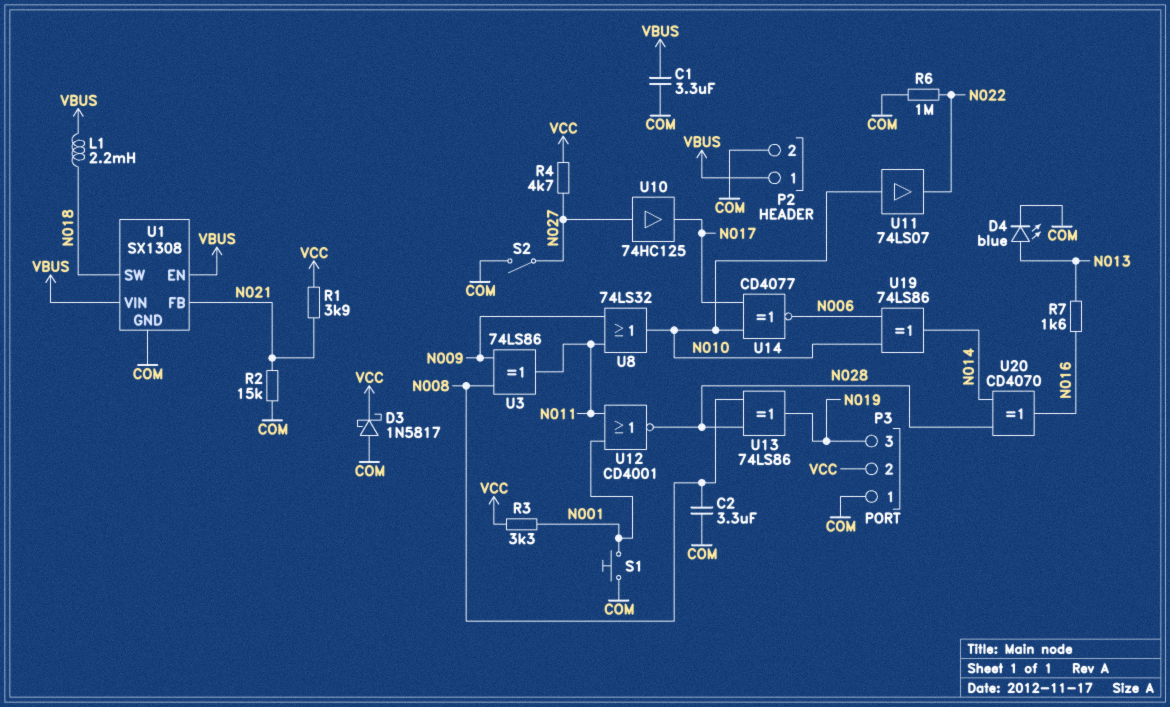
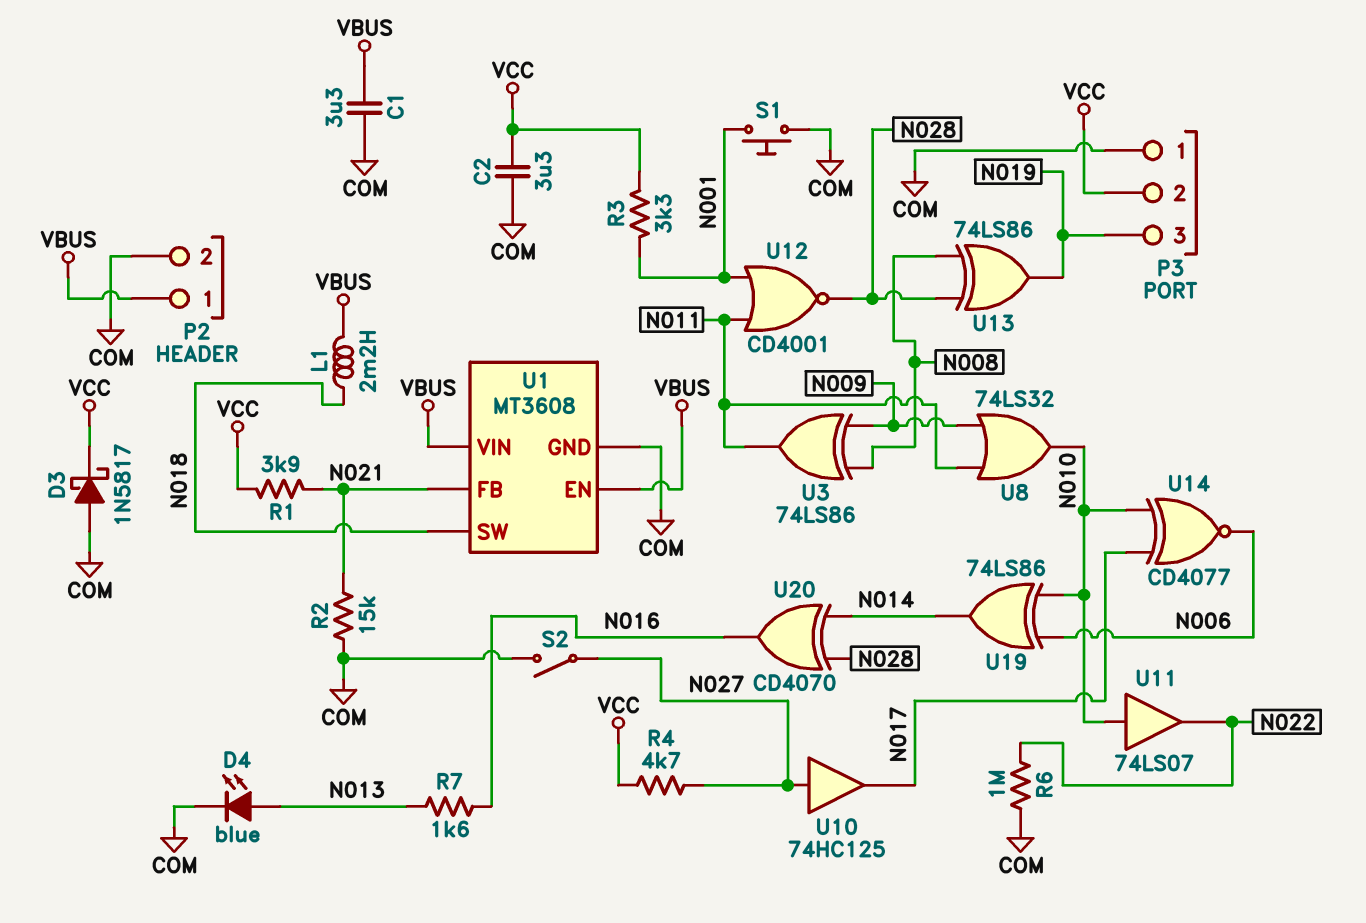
C2: 3.3uF (COM, N008) -> 3.3uF (COM, VCC)
U1: SX1308 -> MT3608

